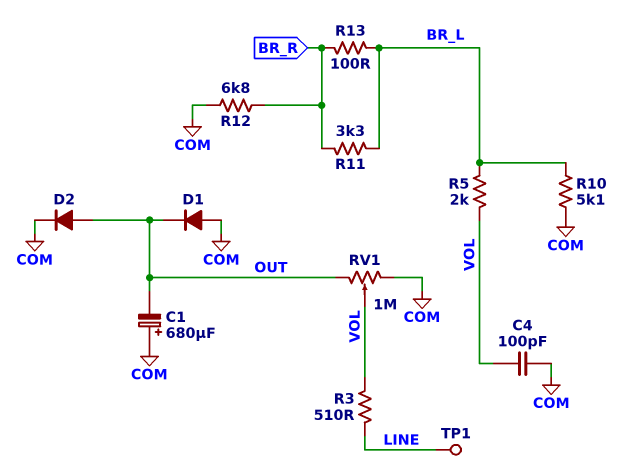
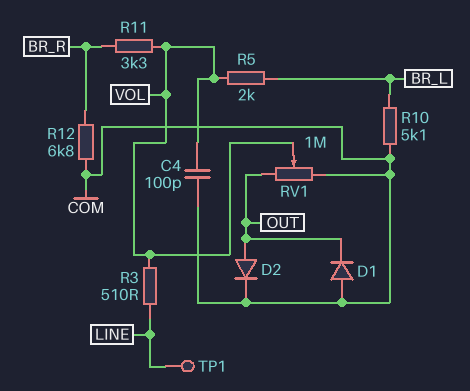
C1: 680uF (plus COM, minus OUT) -> none
R11: 3.3k (BR_L, BR_R) -> 3.3k (BR_R, VOL)
R13: 100 (BR_L, BR_R) -> none

